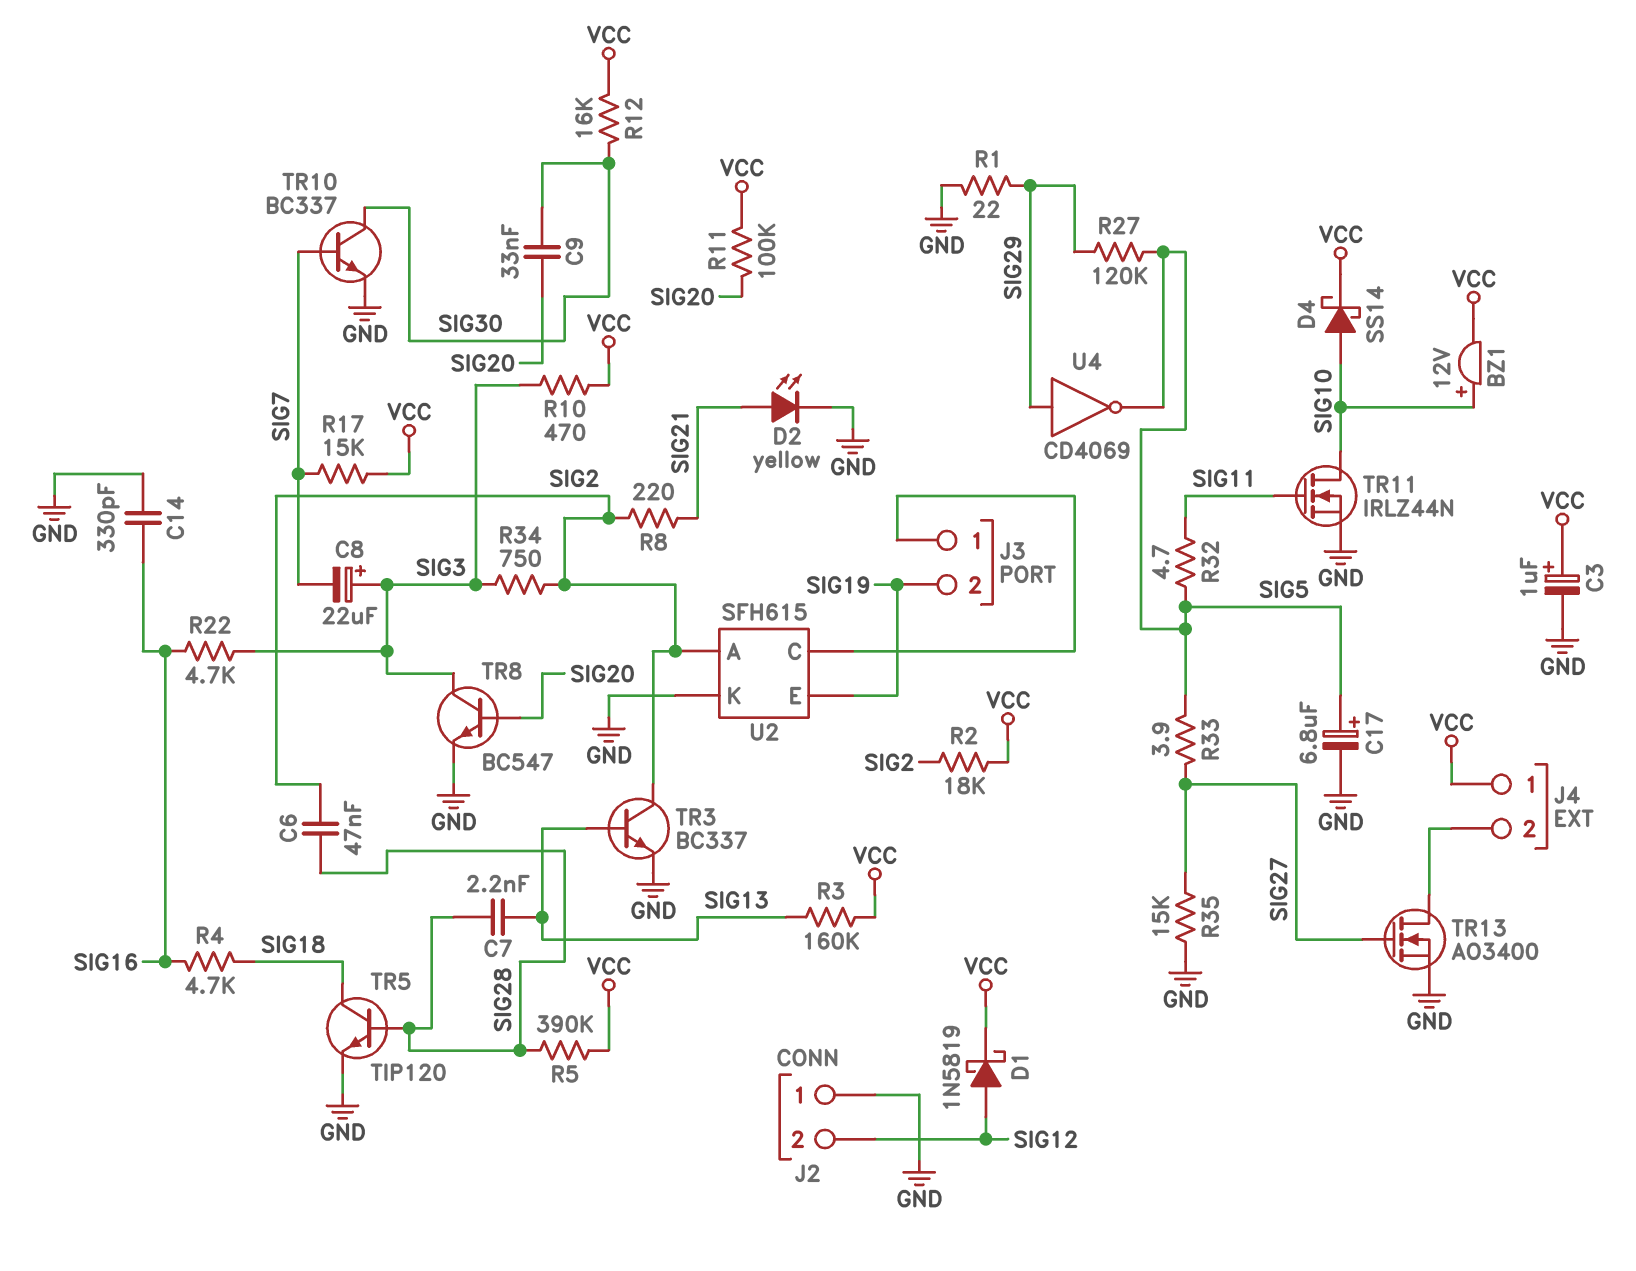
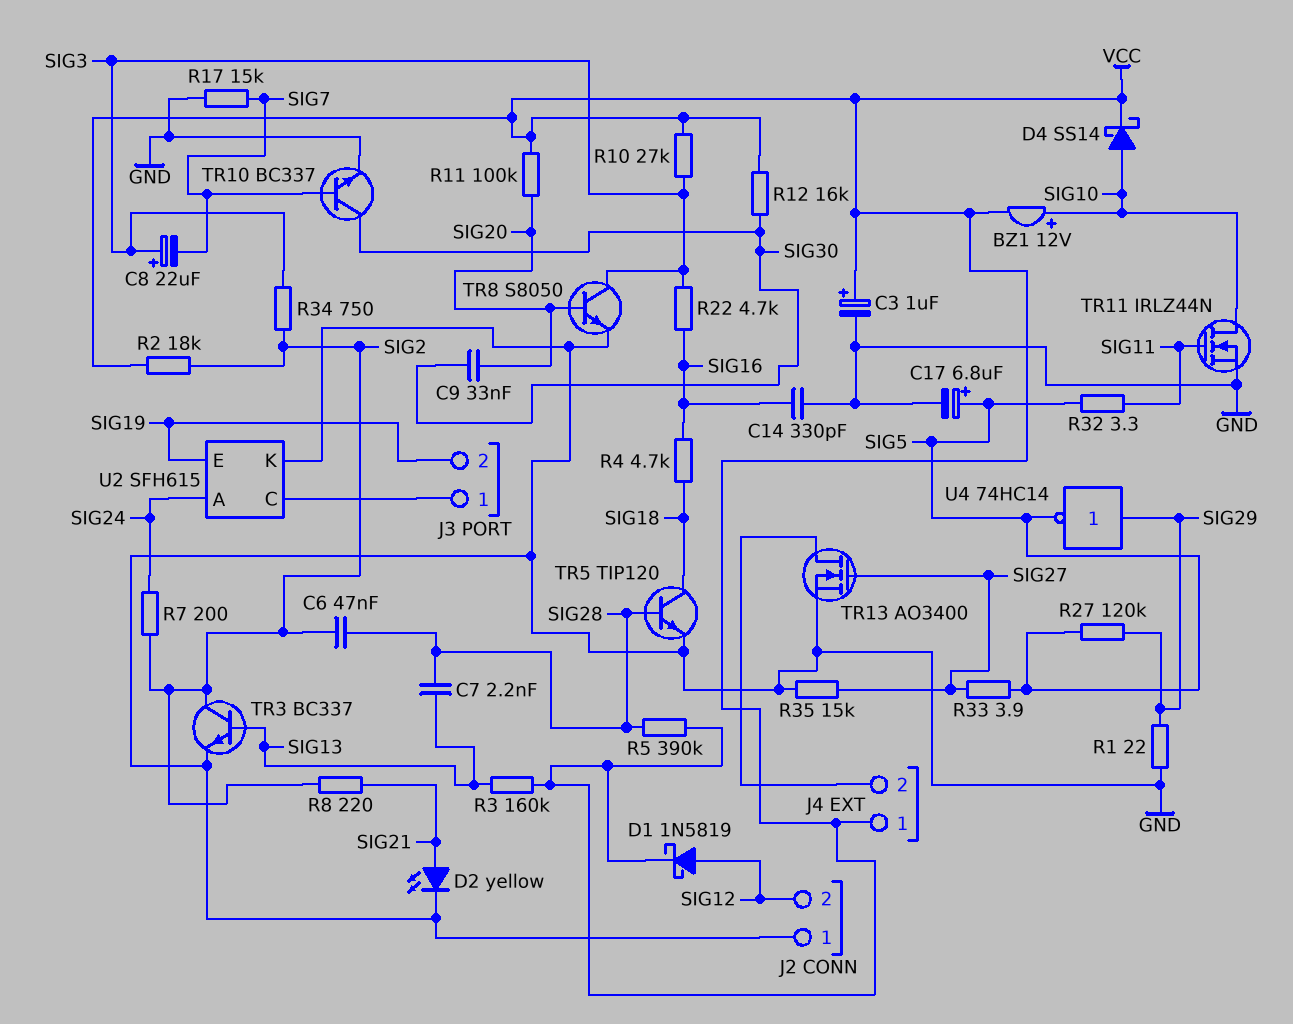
R7: none -> 200 (SIG2, SIG24)
R10: 470 (SIG3, VCC) -> 27k (SIG3, VCC)
R17: 15k (SIG7, VCC) -> 15k (GND, SIG7)
R32: 4.7 (SIG5, SIG11) -> 3.3 (SIG5, SIG11)
TR8: NPN BC547 (B SIG20, C SIG3, E GND) -> NPN S8050 (B SIG20, C SIG3, E GND)
U2 pin A: SIG2 -> SIG24
U4: NOT CD4069 (in SIG29, out SIG5) -> NOT 74HC14 (in SIG29, out SIG5)

